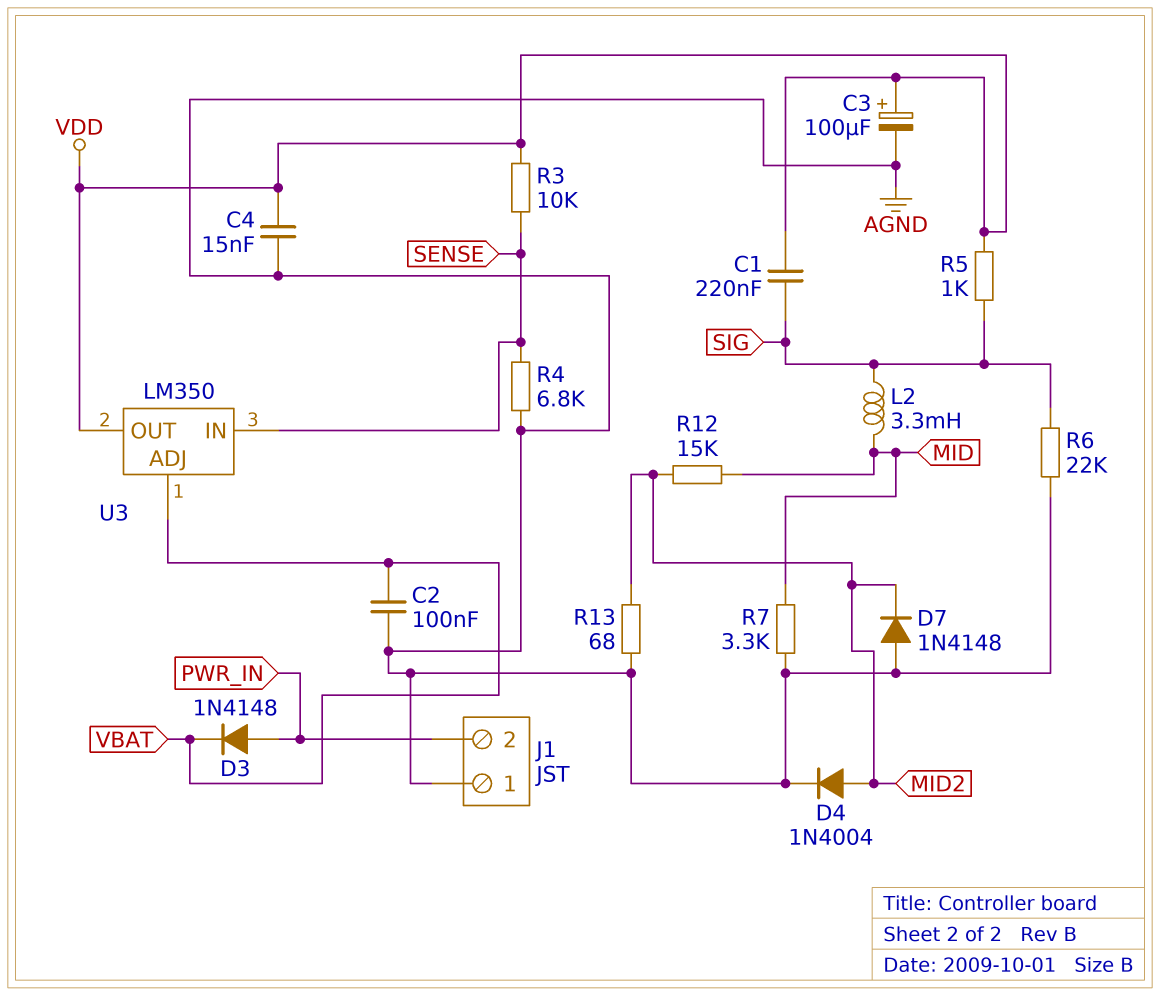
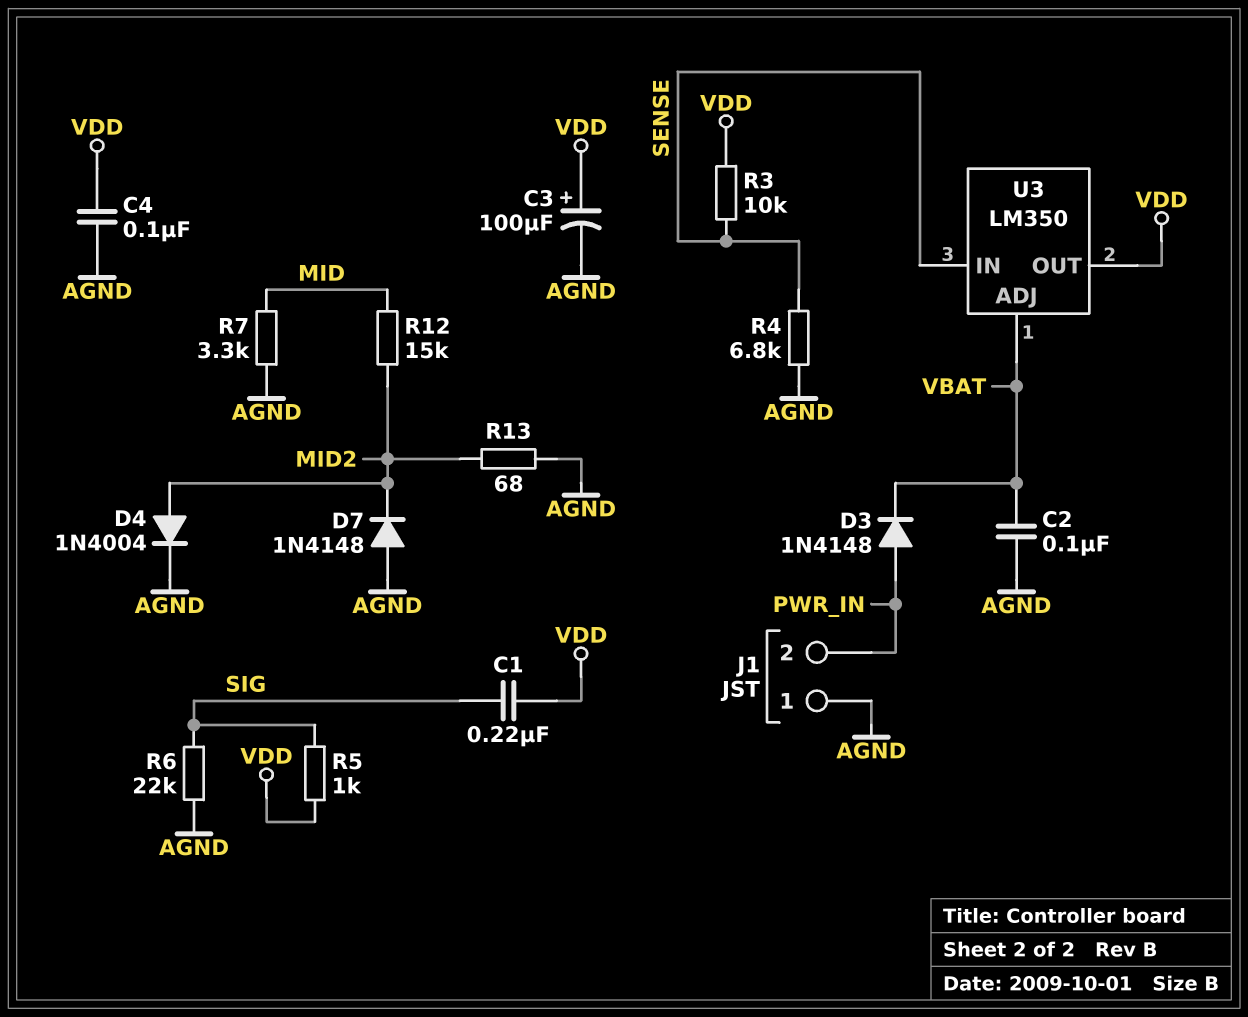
C4: 15nF (AGND, VDD) -> 100nF (AGND, VDD)
L2: 3.3mH (MID, SIG) -> none

